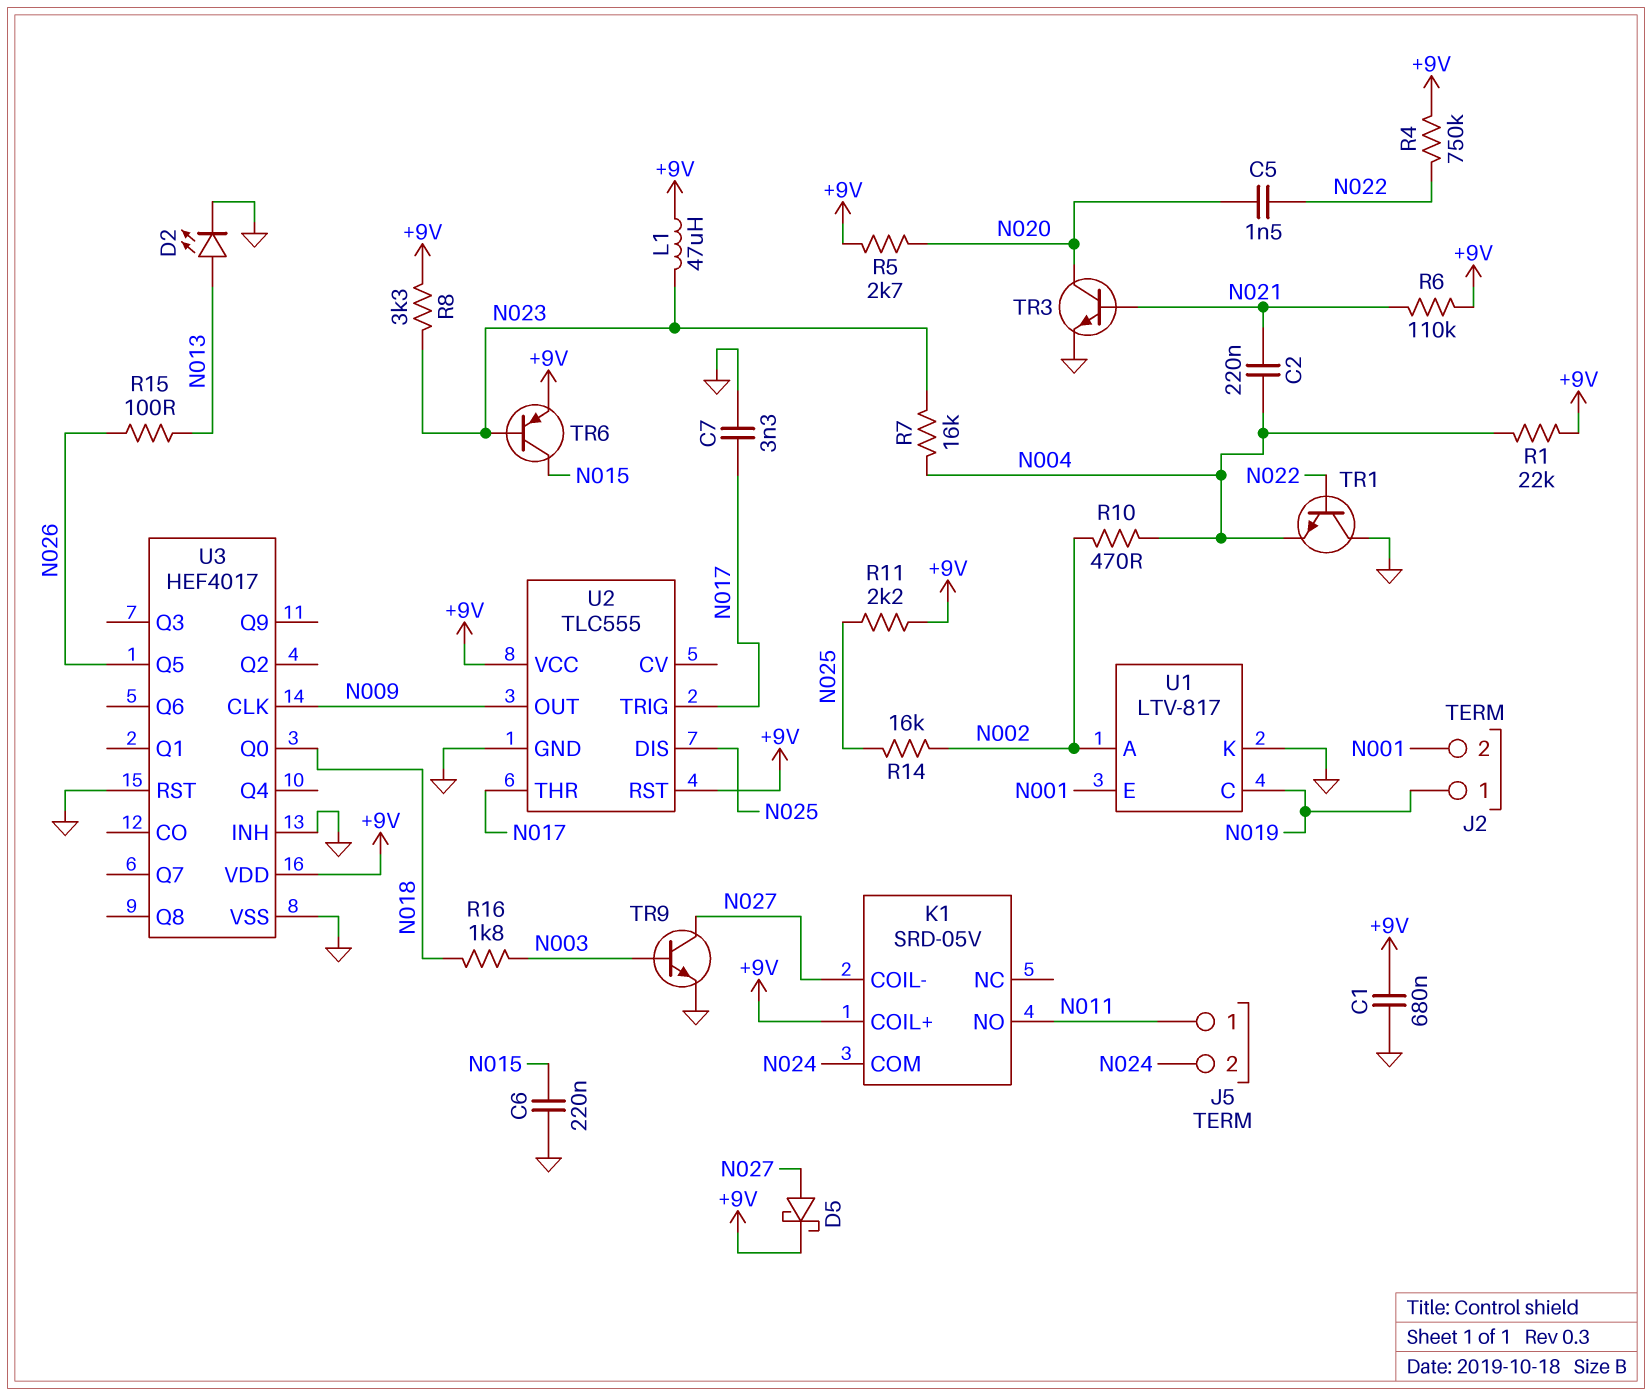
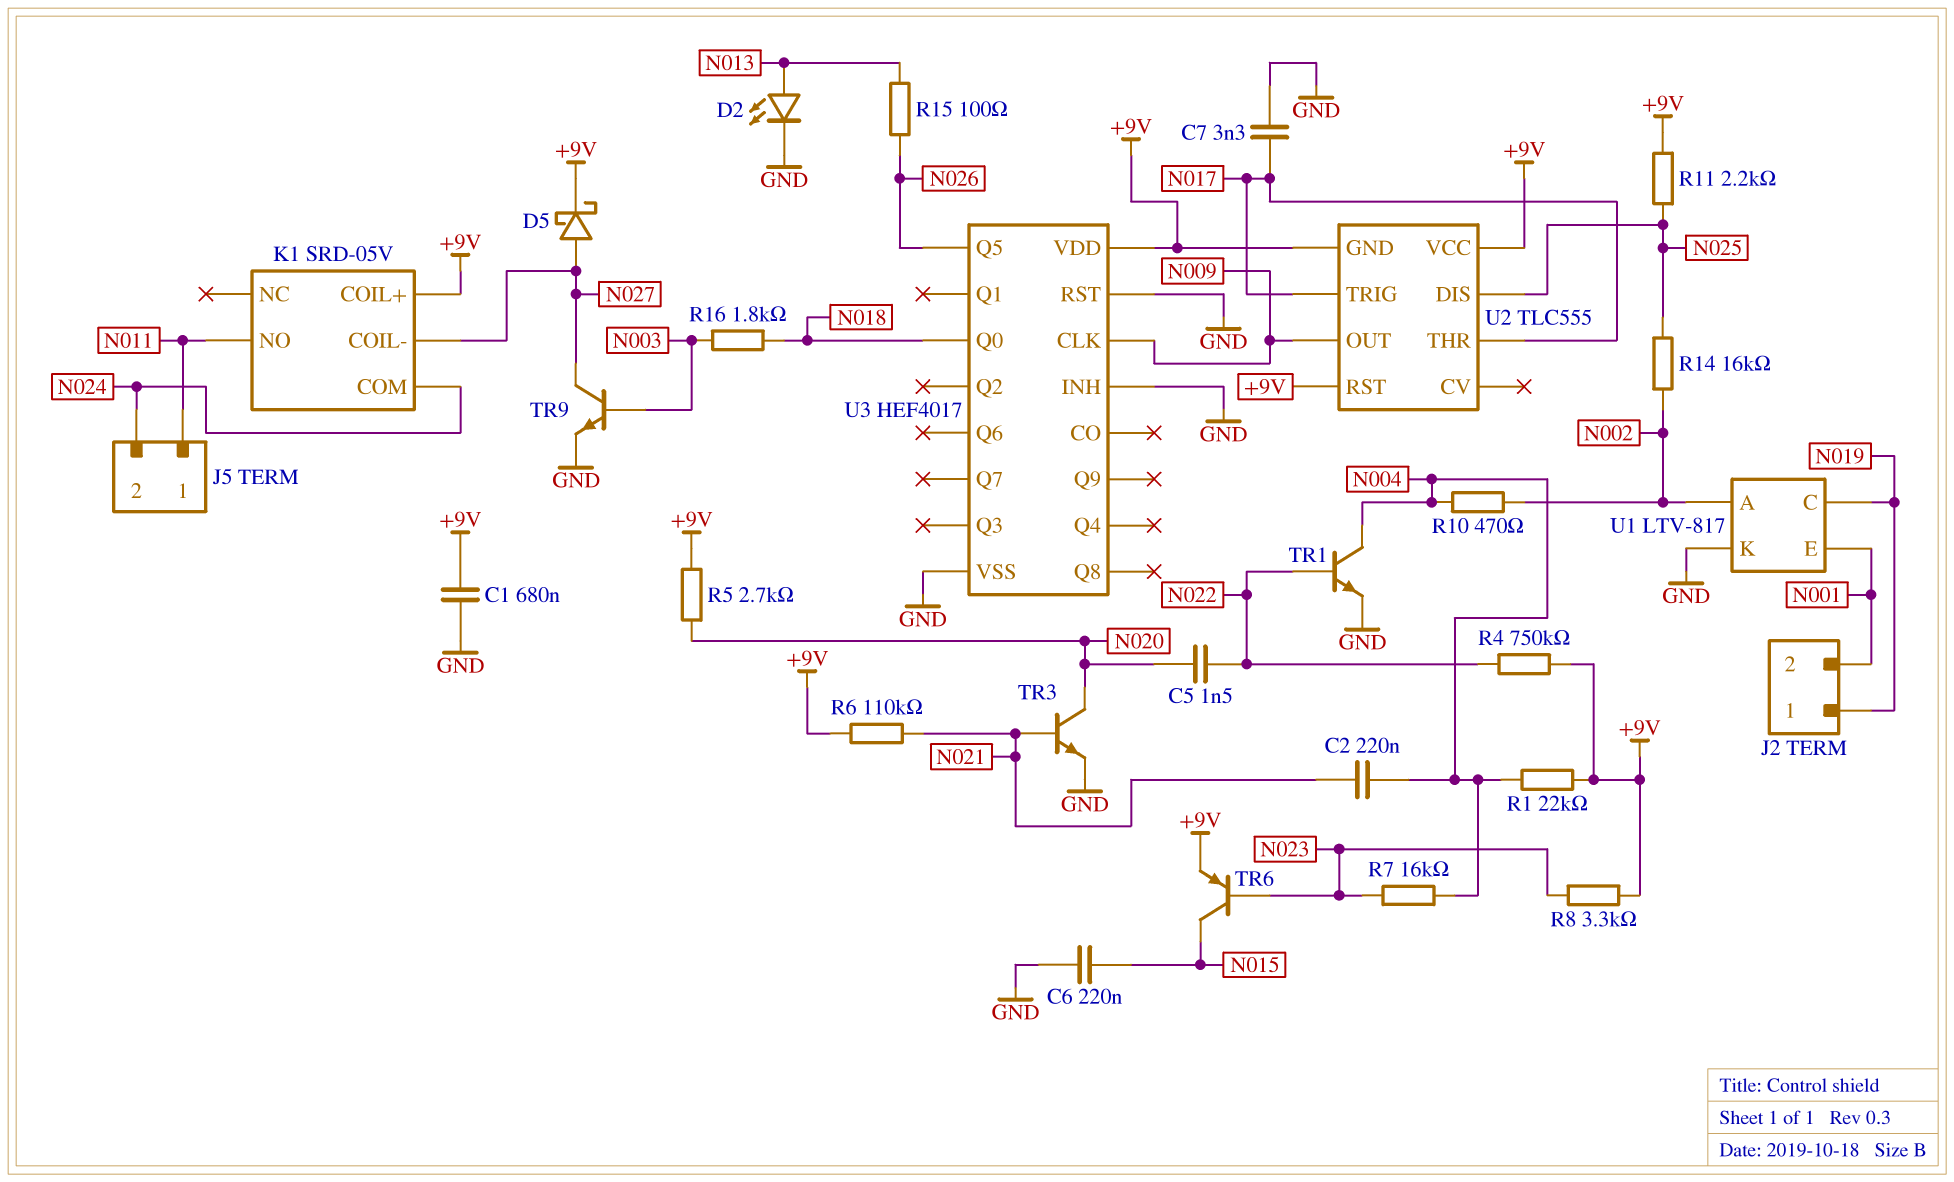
L1: 47uH (+9V, N023) -> none
TR1: NPN (B N022, C GND, E N004) -> NPN (B N022, C N004, E GND)
U2 pin GND: GND -> +9V

